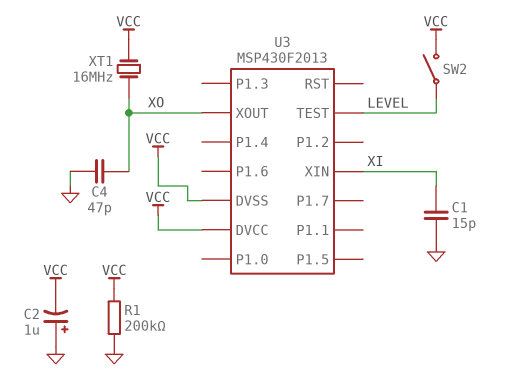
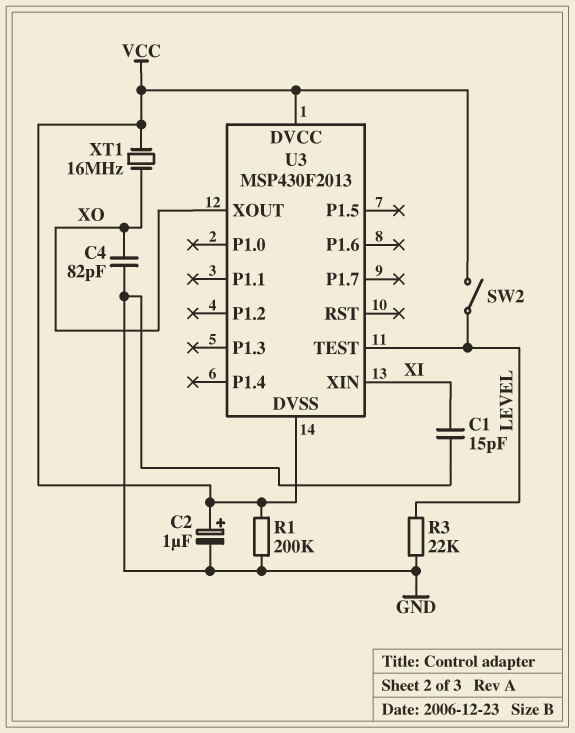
C2: 1uF (plus GND, minus VCC) -> 1uF (plus VCC, minus GND)
C4: 47pF (GND, XO) -> 82pF (GND, XO)
R3: none -> 22k (GND, LEVEL)

